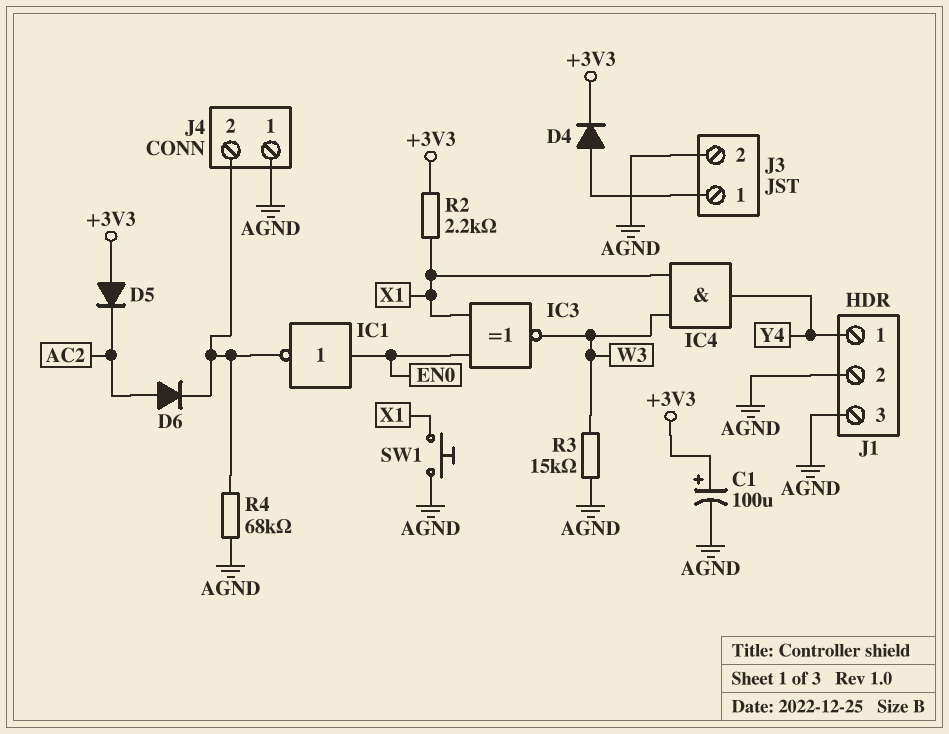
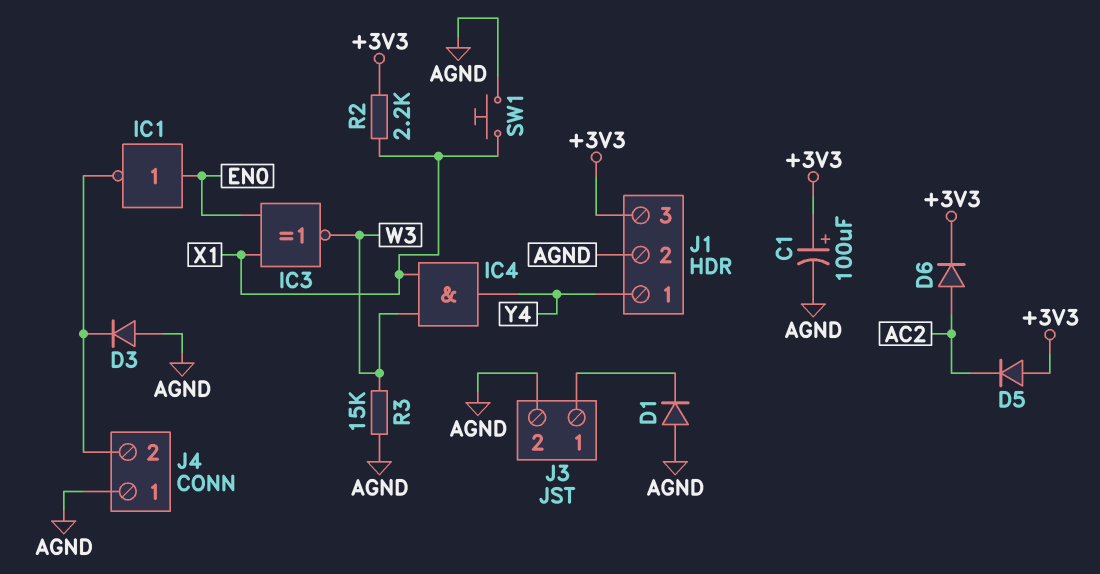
D1: none -> diode (A AGND, K J3/1)
D3: none -> diode (A AGND, K J4/2)
D4: diode (A J3/1, K +3V3) -> none
D6: diode (A AC2, K J4/2) -> diode (A AC2, K +3V3)
J1 pin 3: AGND -> +3V3
R4: 68k (AGND, J4/2) -> none

